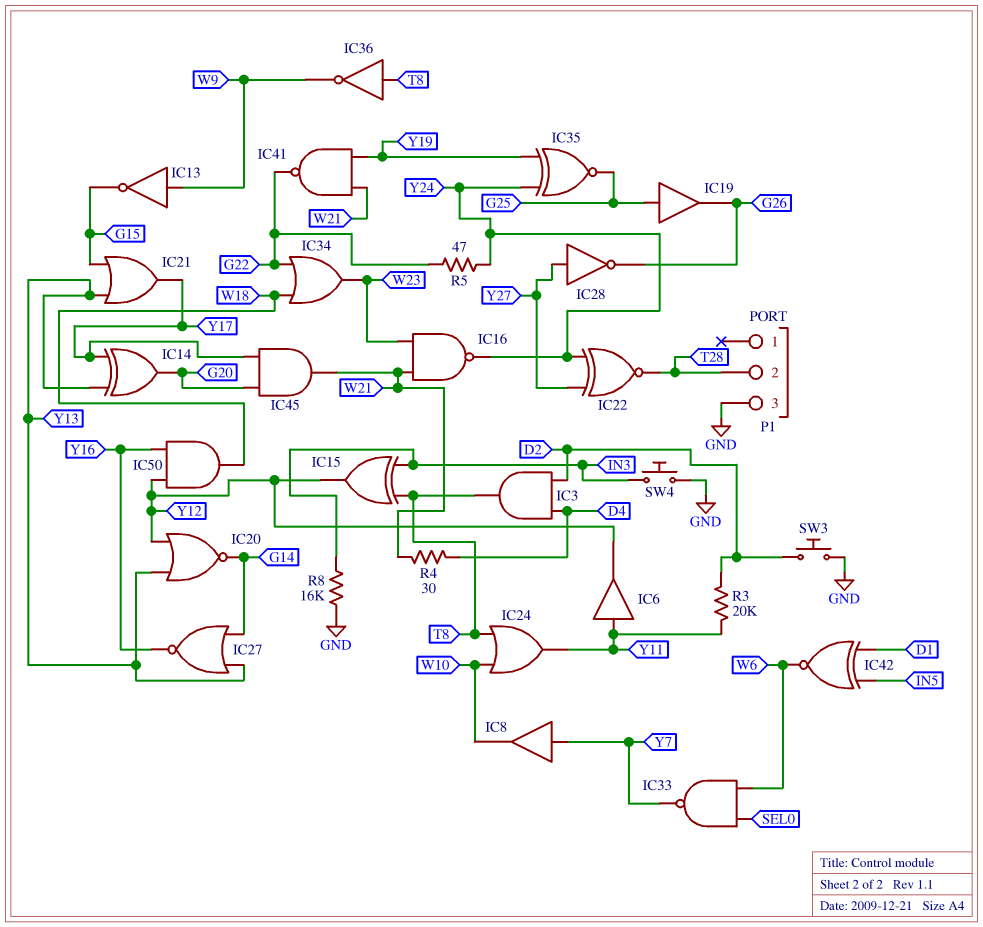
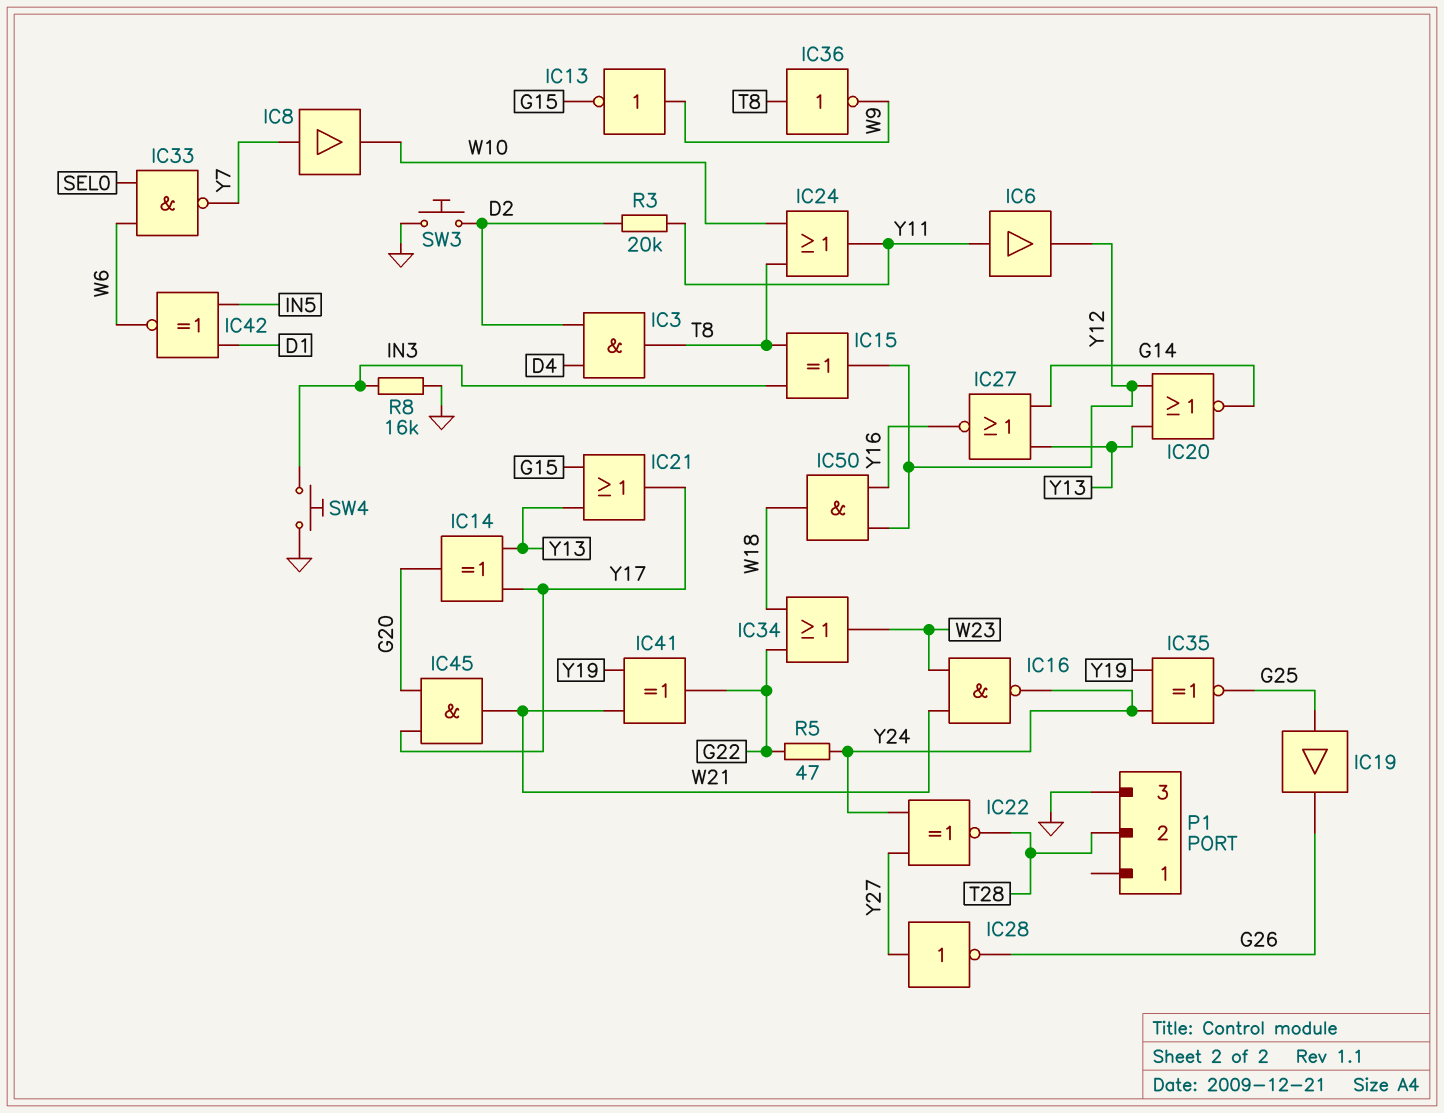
IC41: NAND (in W21, in Y19, out G22) -> XOR (in W21, in Y19, out G22)
R4: 30 (D4, W21) -> none

